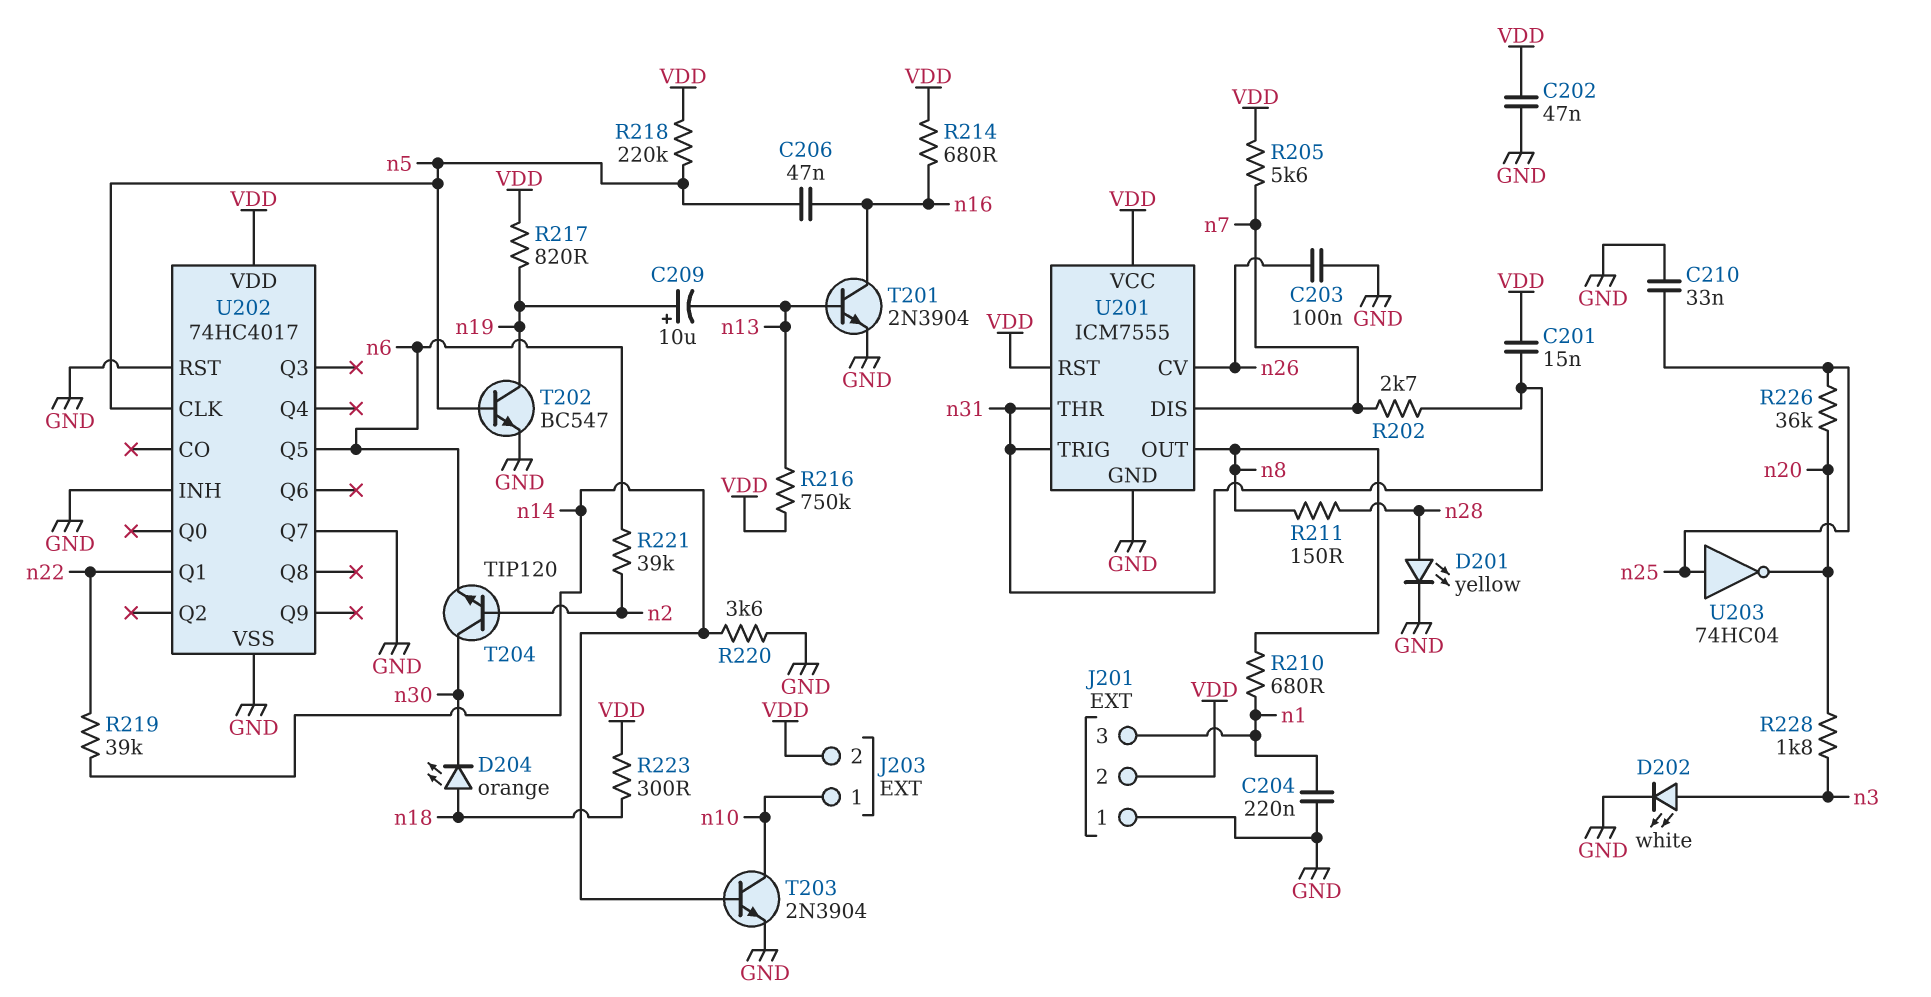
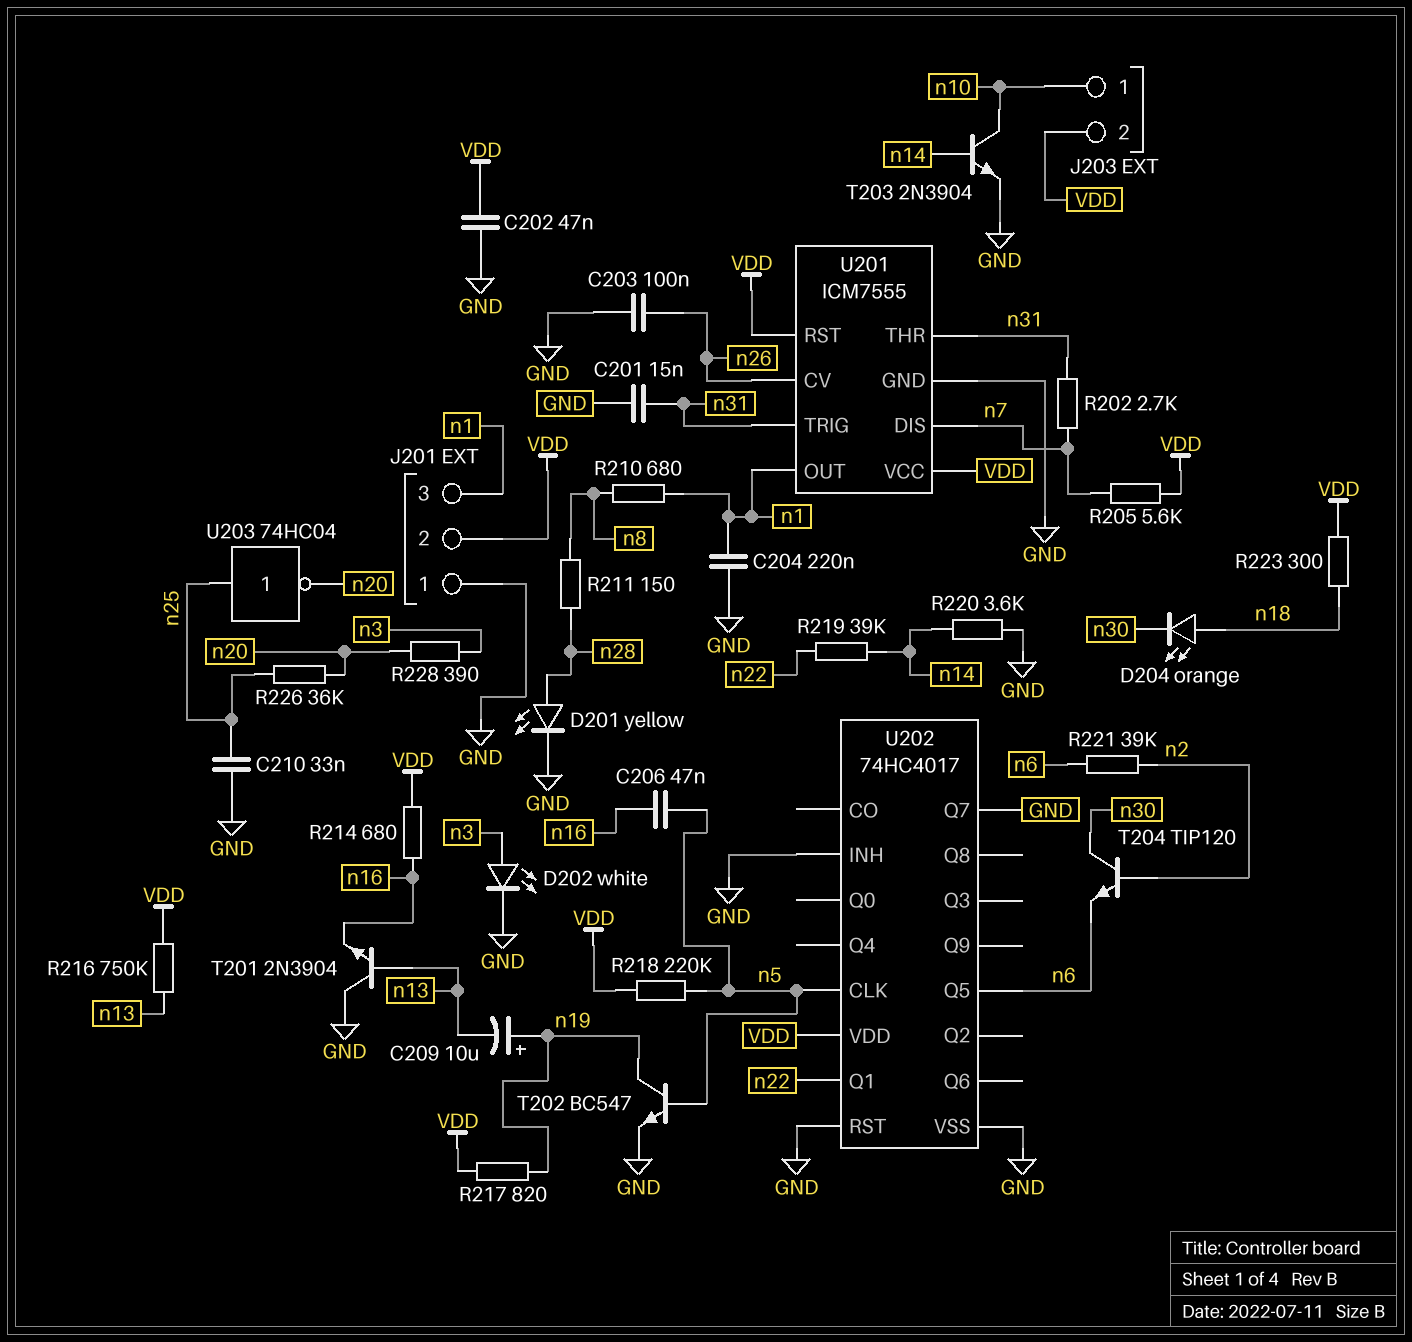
C201: 15nF (VDD, n31) -> 15nF (GND, n31)
R228: 1.8k (n3, n20) -> 390 (n3, n20)
T201: NPN 2N3904 (B n13, C n16, E GND) -> NPN 2N3904 (B n13, C GND, E n16)
U201 pin OUT: n8 -> n1

